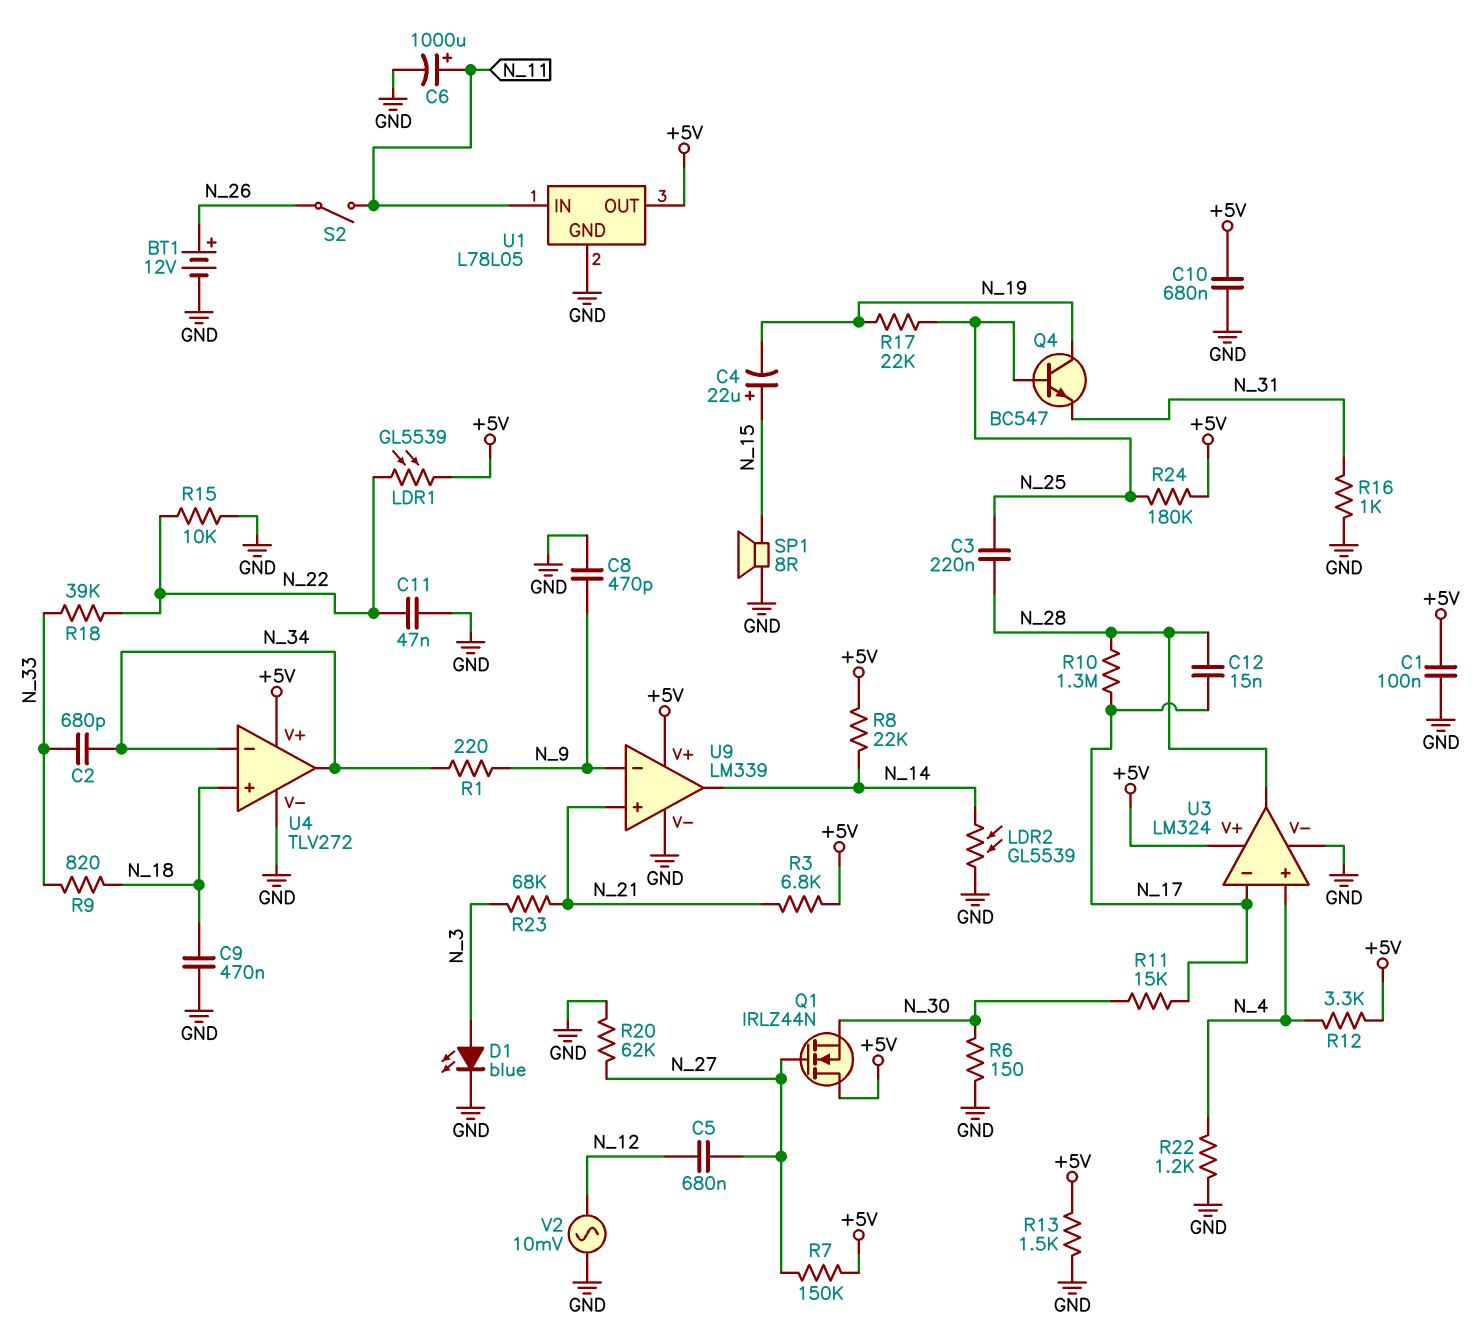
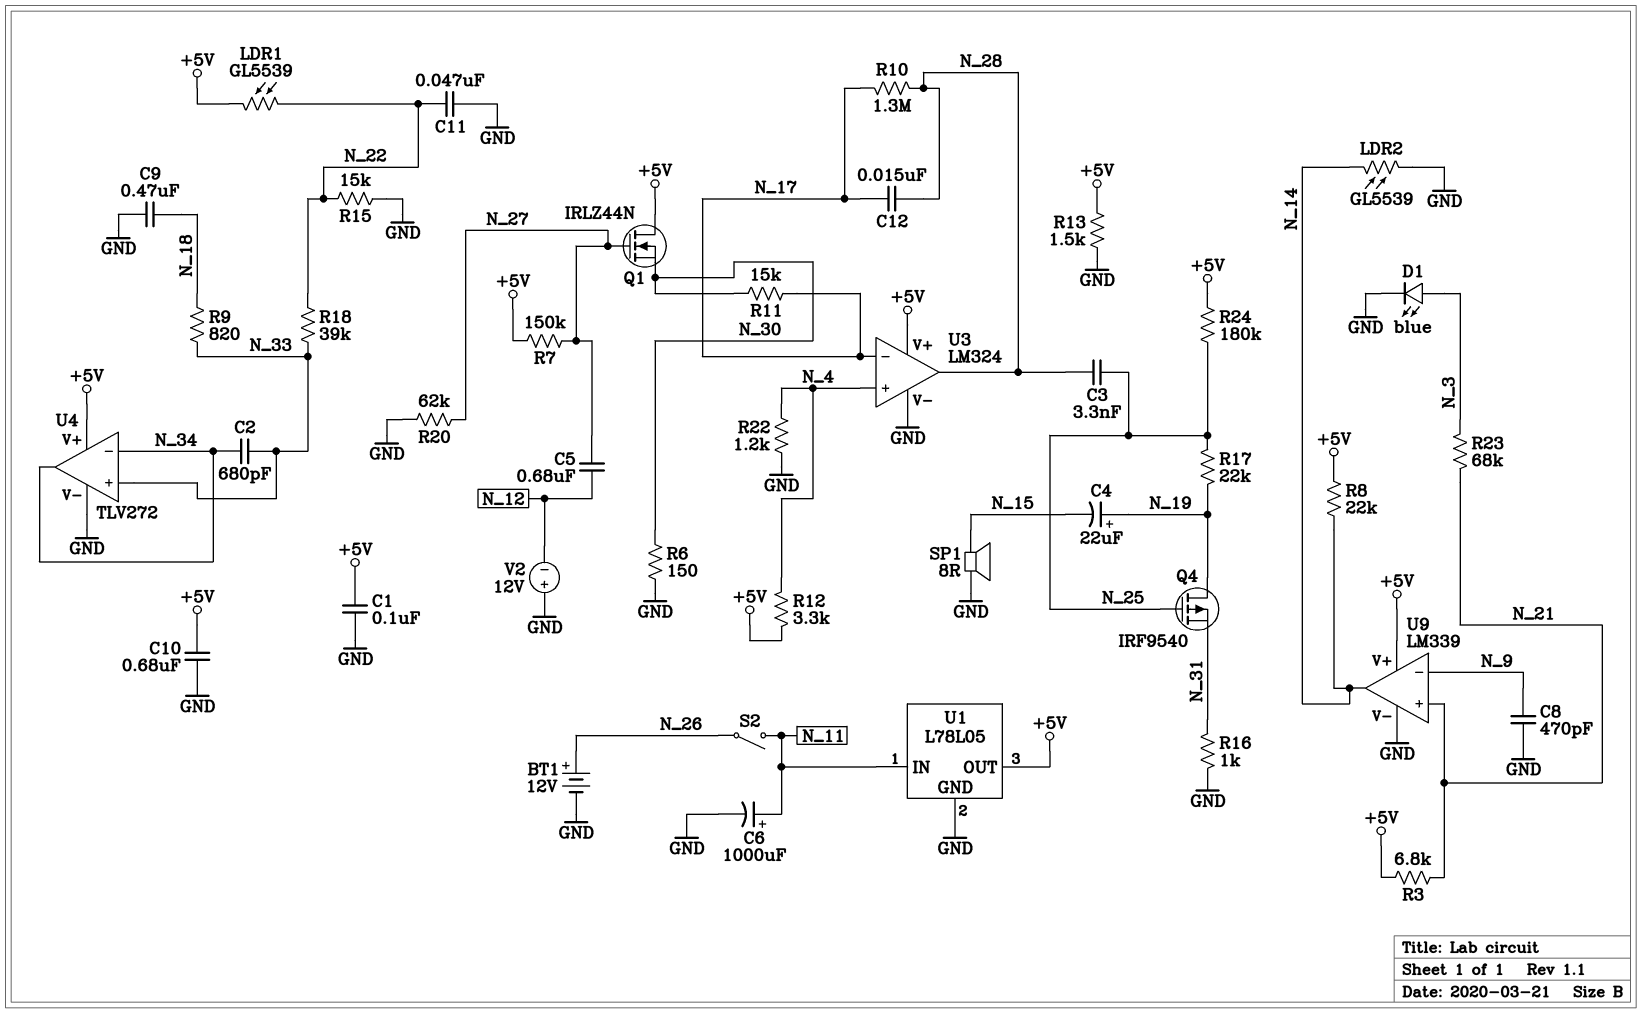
C3: 220nF (N_25, N_28) -> 3.3nF (N_25, N_28)
C4: 22uF (plus N_15, minus N_19) -> 22uF (plus N_19, minus N_15)
Q4: NPN BC547 (B N_25, C N_19, E N_31) -> PMOS IRF9540 (G N_25, D N_19, S N_31)
R1: 220 (N_9, N_34) -> none
R15: 10k (GND, N_22) -> 15k (GND, N_22)
U4 pin in+: N_18 -> N_33
V2: AC 10mV (GND, N_12) -> 12V (plus GND, minus N_12)

